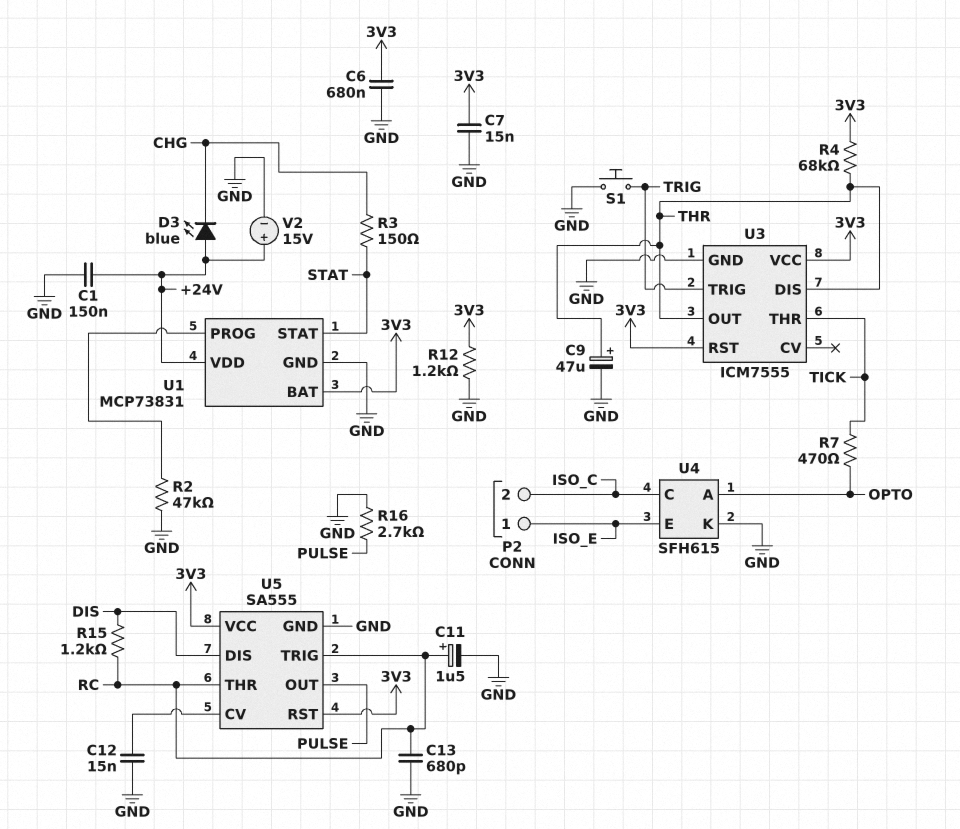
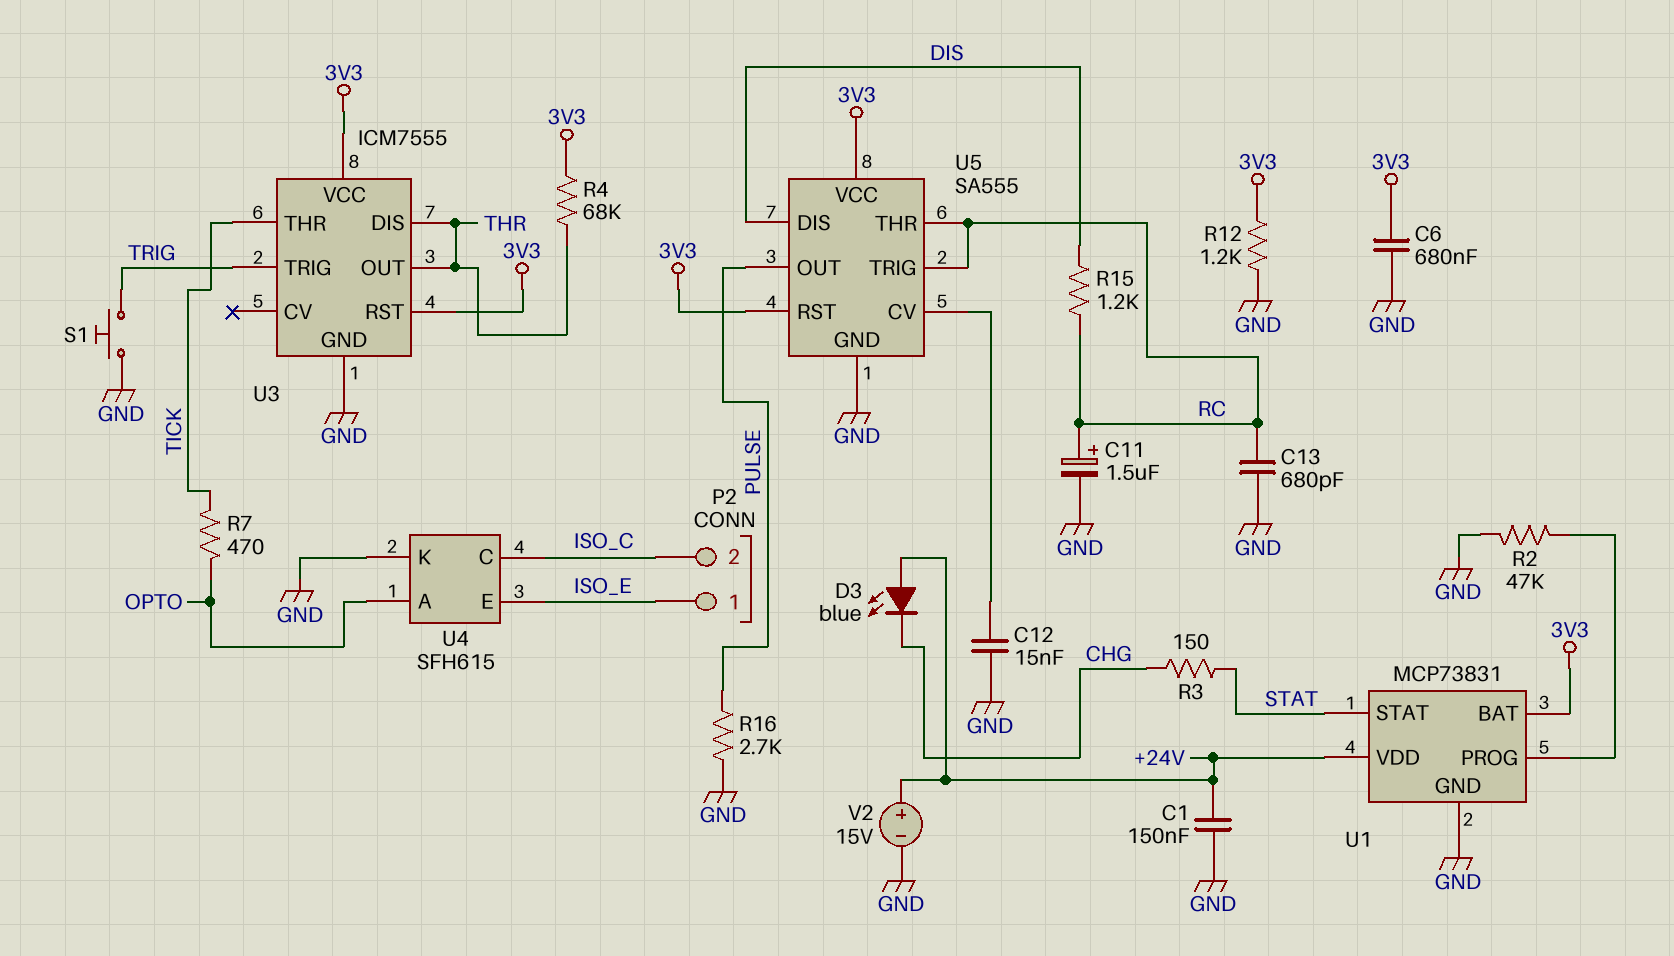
C7: 15nF (3V3, GND) -> none
C9: 47uF (plus THR, minus GND) -> none

